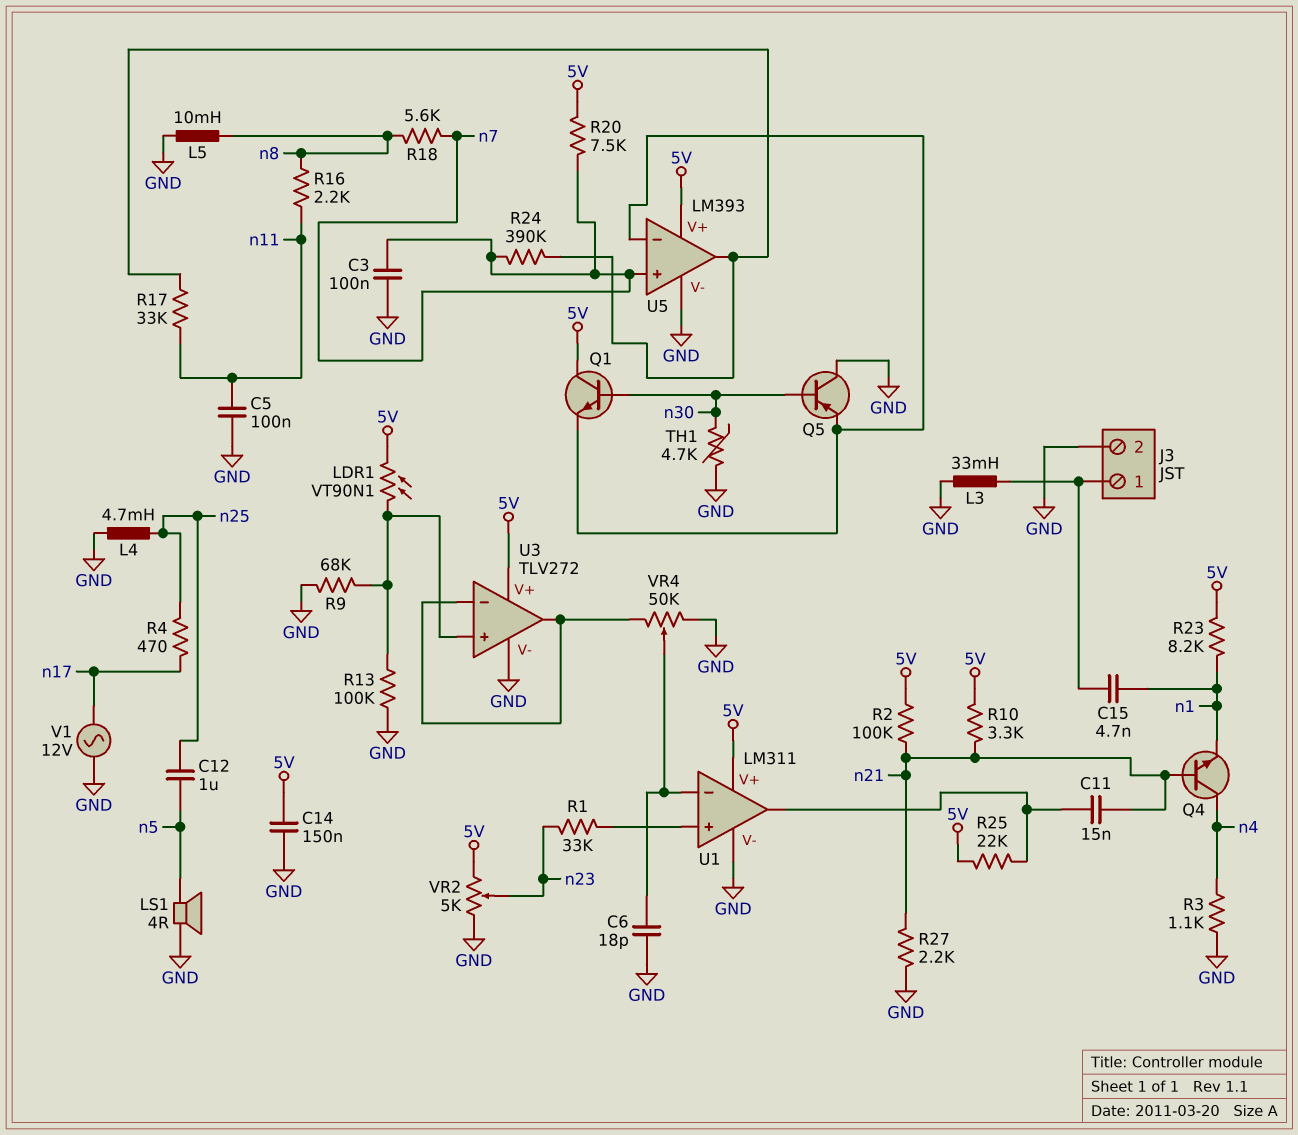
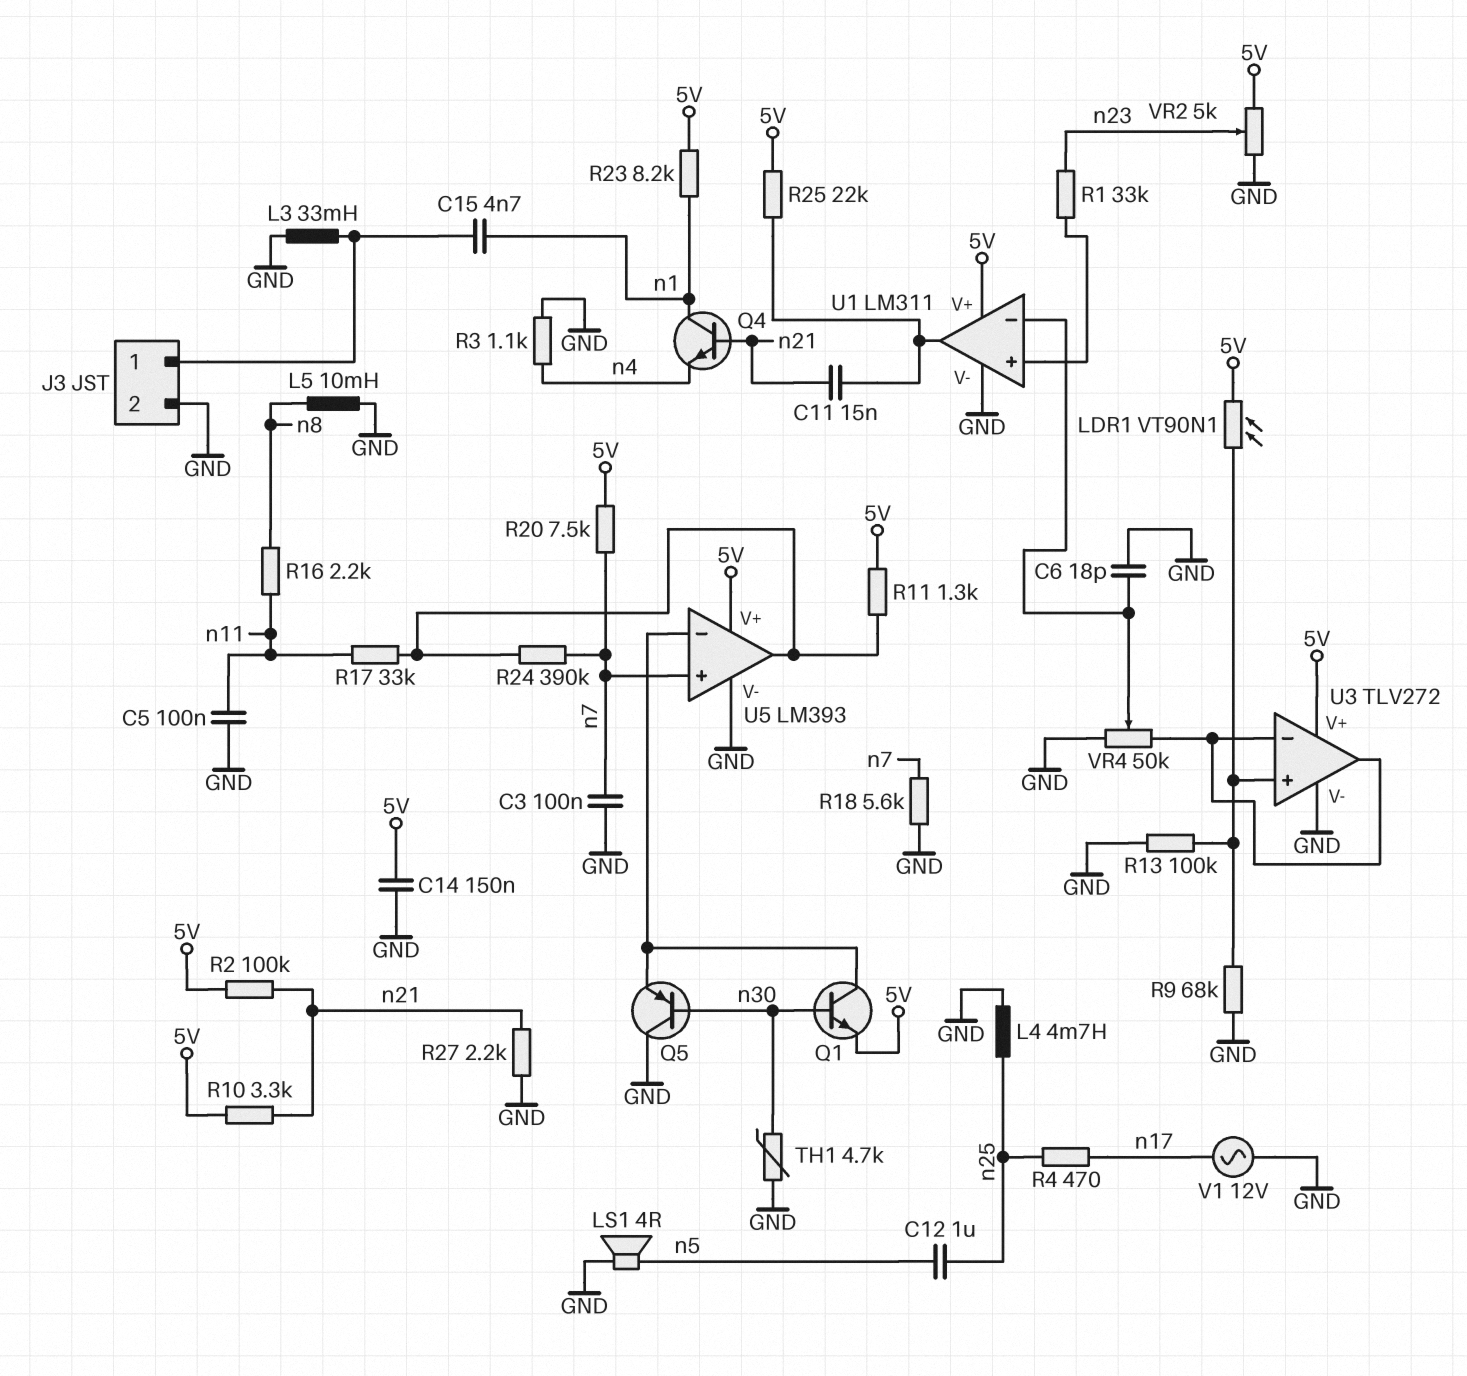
Q1: NPN (B n30, C 5V, E U5/in-) -> NPN (B n30, C U5/in-, E 5V)
Q4: NPN (B n21, C n4, E n1) -> NPN (B n21, C n1, E n4)
R11: none -> 1.3k (5V, U5/out)
R18: 5.6k (n7, n8) -> 5.6k (GND, n7)

